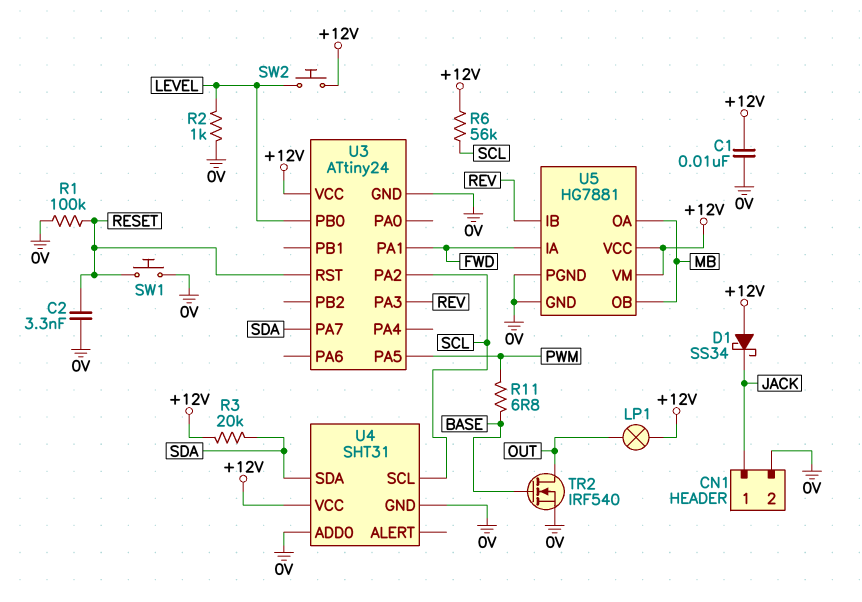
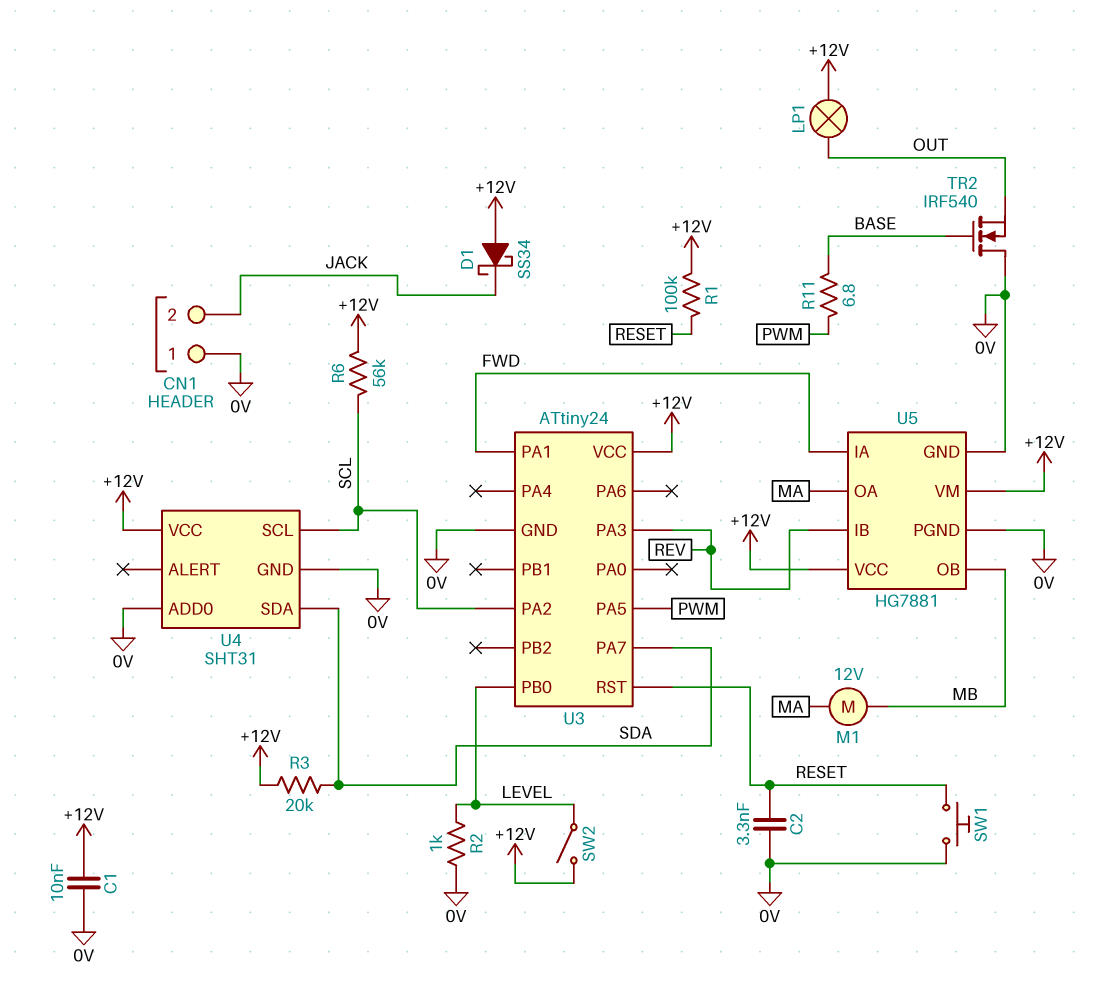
CN1 pin 1: JACK -> 0V
CN1 pin 2: 0V -> JACK
M1: none -> motor 12V (MA, MB)
R1: 100k (0V, RESET) -> 100k (+12V, RESET)
SW2: button (+12V, LEVEL) -> switch (+12V, LEVEL)
TR2: NMOS IRF540 (G BASE, D OUT, S 0V) -> NMOS IRF540 (G BASE, D 0V, S OUT)
U5 pin OA: MB -> MA

